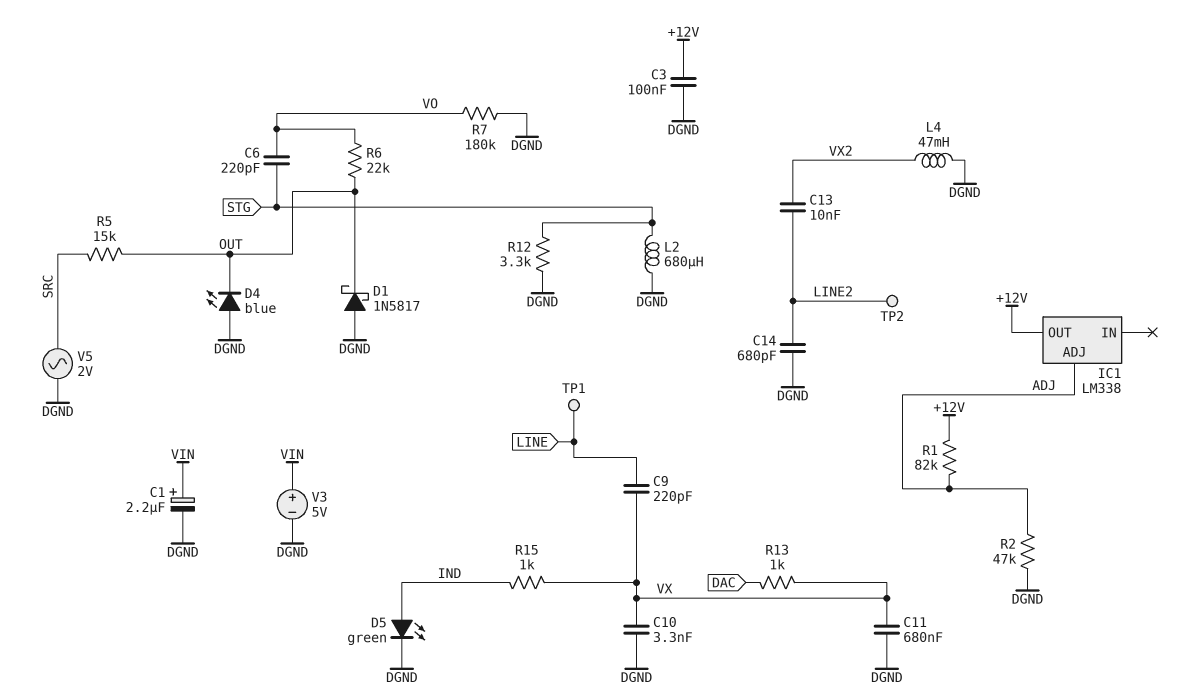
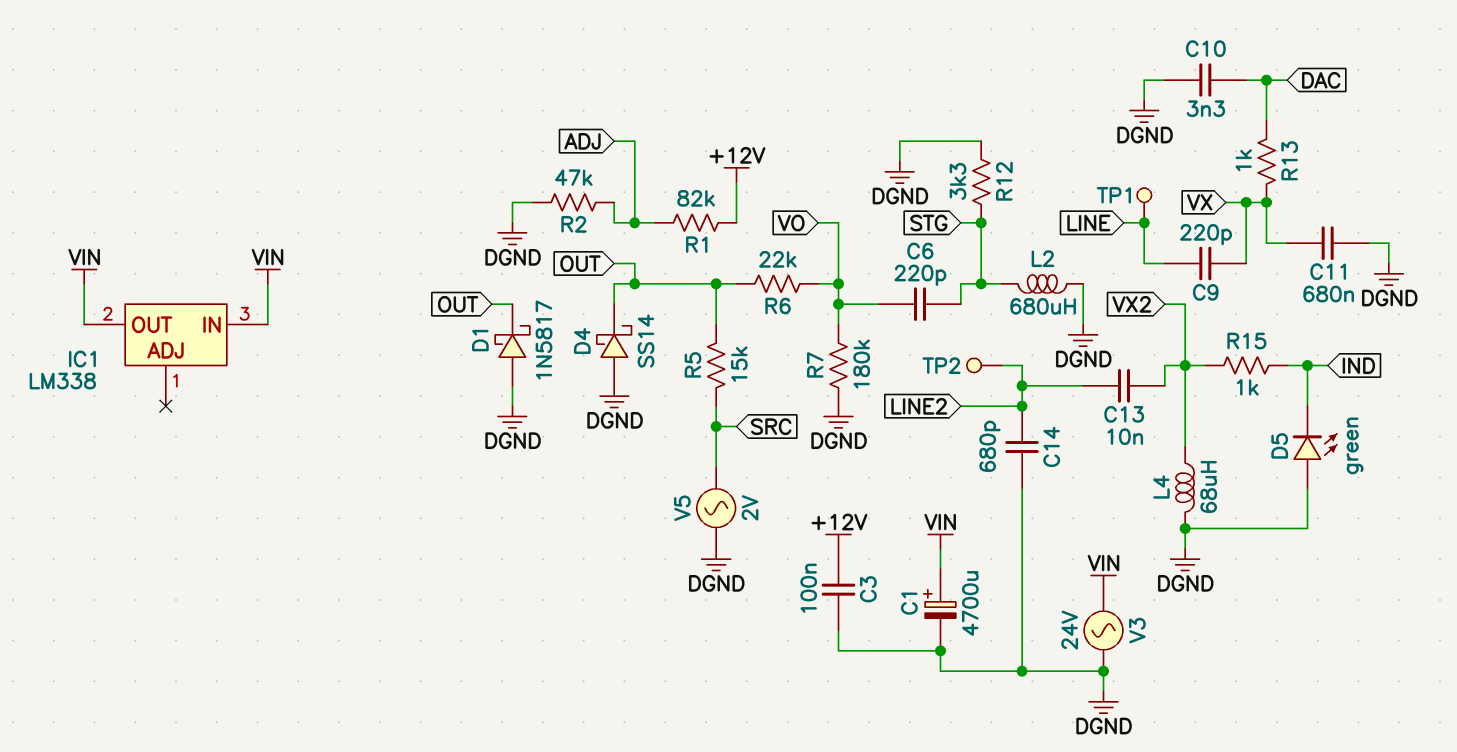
C1: 2.2uF (plus VIN, minus DGND) -> 4700uF (plus VIN, minus DGND)
C10: 3.3nF (DGND, VX) -> 3.3nF (DAC, DGND)
D4: LED blue (A DGND, K OUT) -> schottky SS14 (A DGND, K OUT)
D5: LED green (A IND, K DGND) -> LED green (A DGND, K IND)
IC1 pin ADJ: ADJ -> none
IC1 pin IN: none -> VIN
IC1 pin OUT: +12V -> VIN
L4: 47mH (DGND, VX2) -> 68uH (DGND, VX2)
R15: 1k (IND, VX) -> 1k (IND, VX2)
V3: 5V (plus VIN, minus DGND) -> AC 24V (DGND, VIN)

